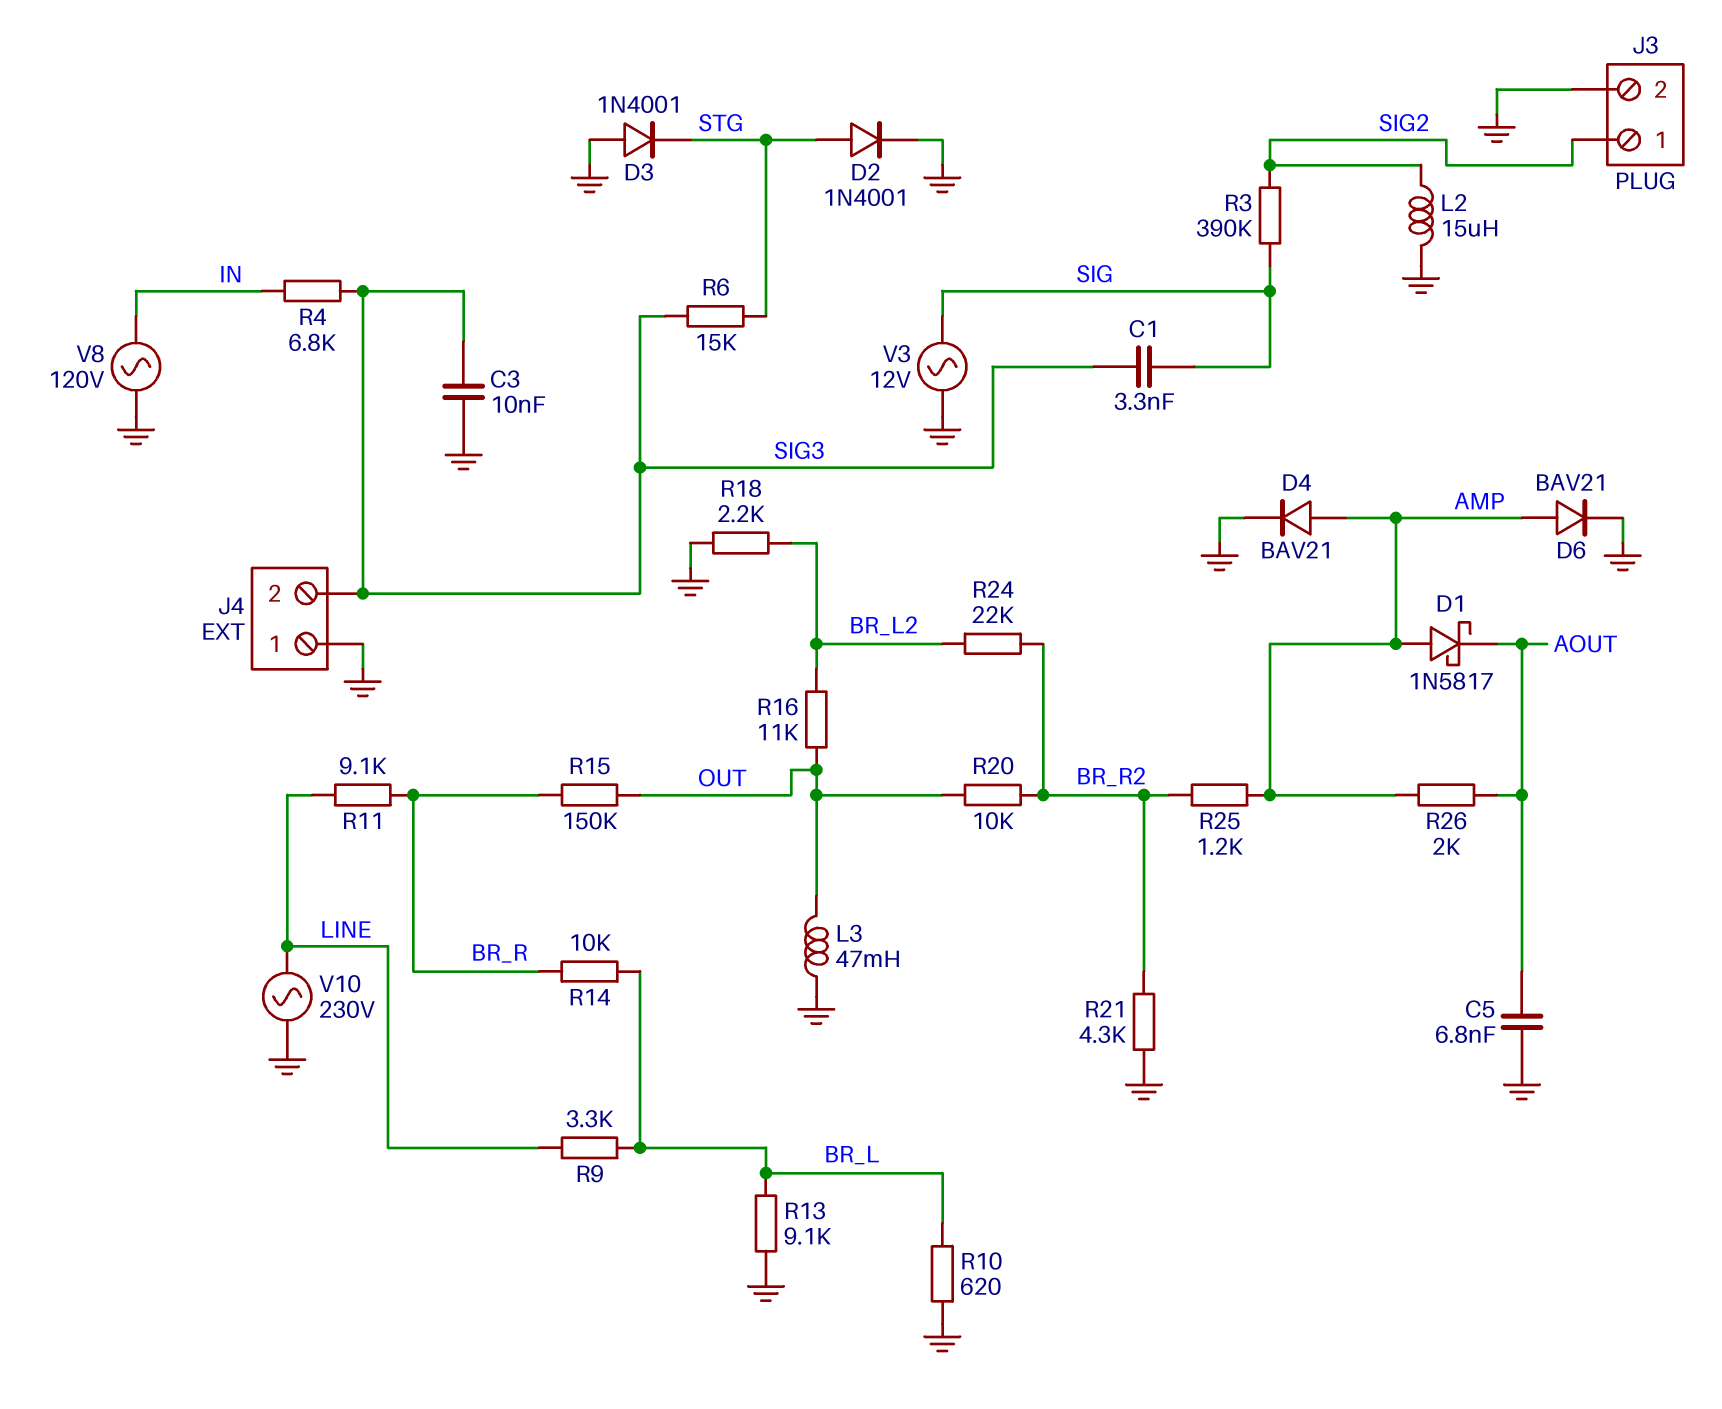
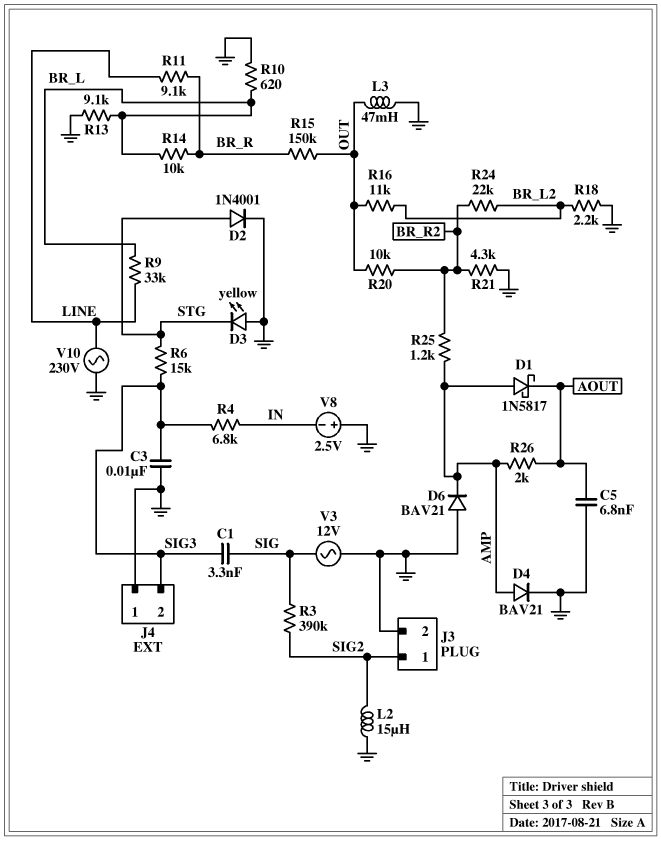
D3: diode 1N4001 (A GND, K STG) -> LED yellow (A GND, K STG)
D6: diode BAV21 (A AMP, K GND) -> diode BAV21 (A GND, K AMP)
R9: 3.3k (BR_L, LINE) -> 33k (BR_L, LINE)
V8: AC 120V (GND, IN) -> 2.5V (plus GND, minus IN)

